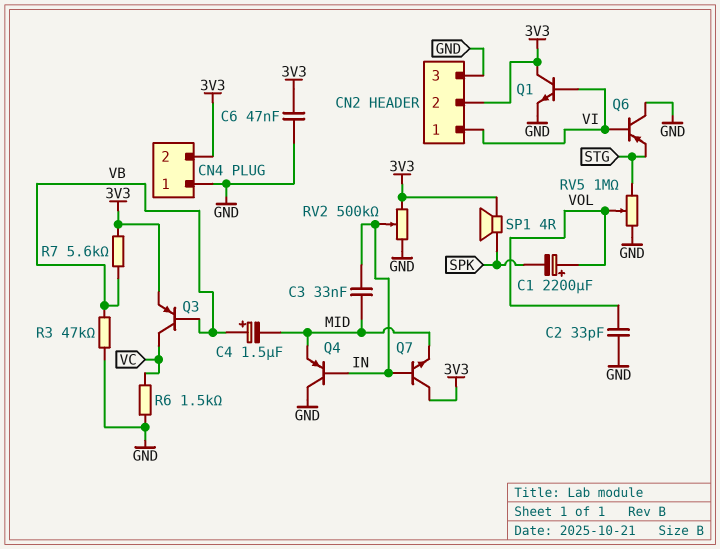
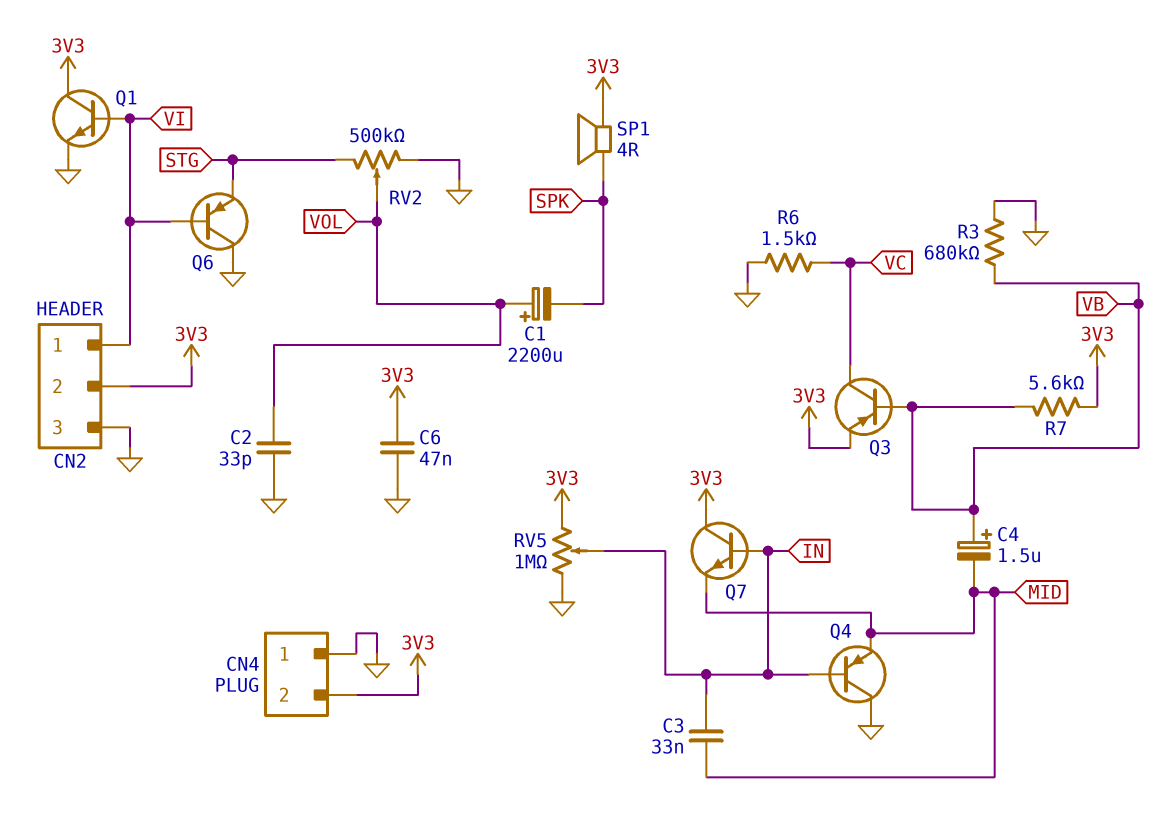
R3: 47k (GND, VB) -> 680k (GND, VB)
RV2: 500k (3V3, GND, wiper IN) -> 500k (GND, STG, wiper VOL)
RV5: 1M (GND, STG, wiper VOL) -> 1M (3V3, GND, wiper IN)

